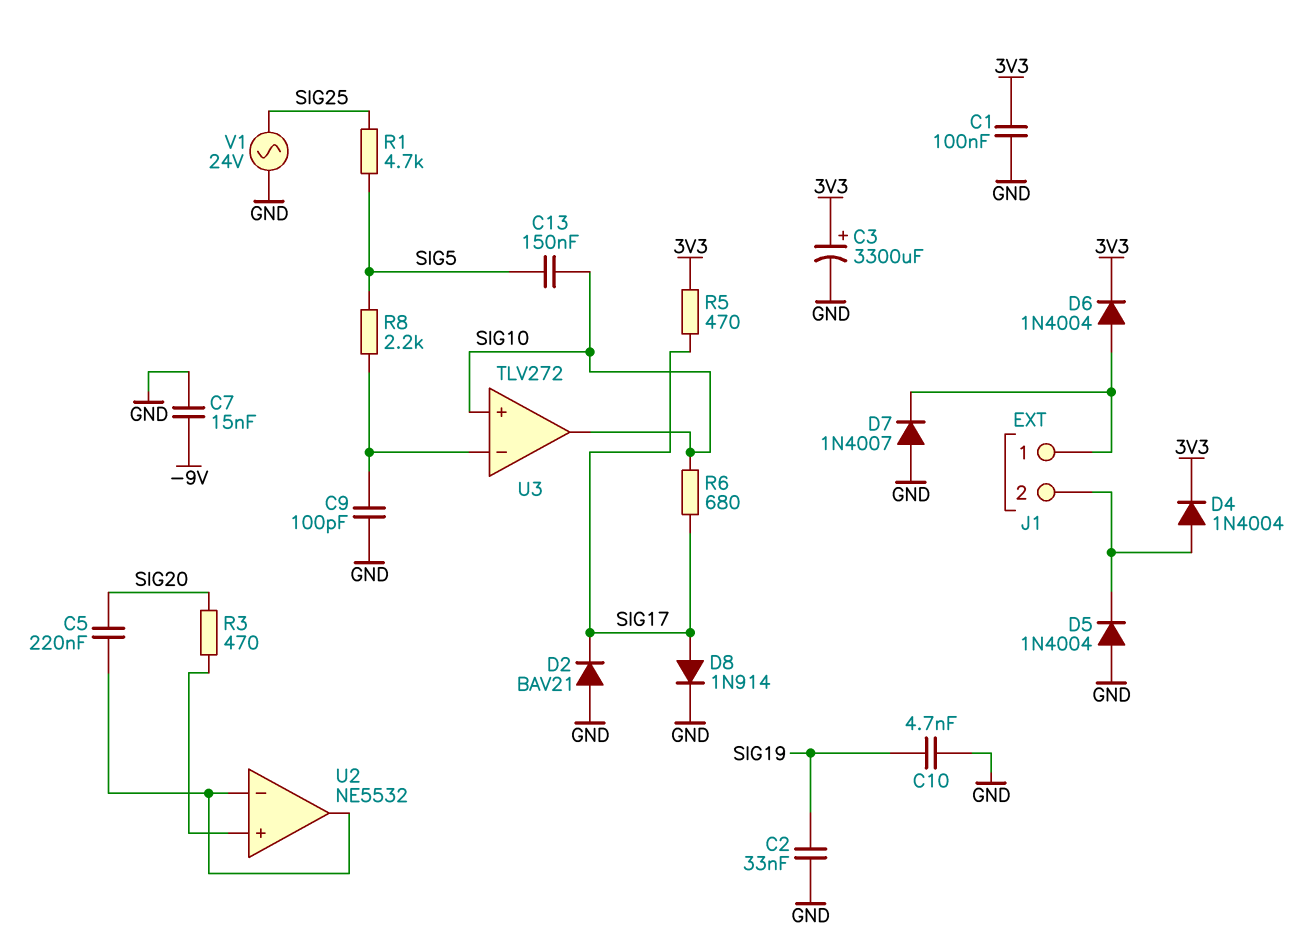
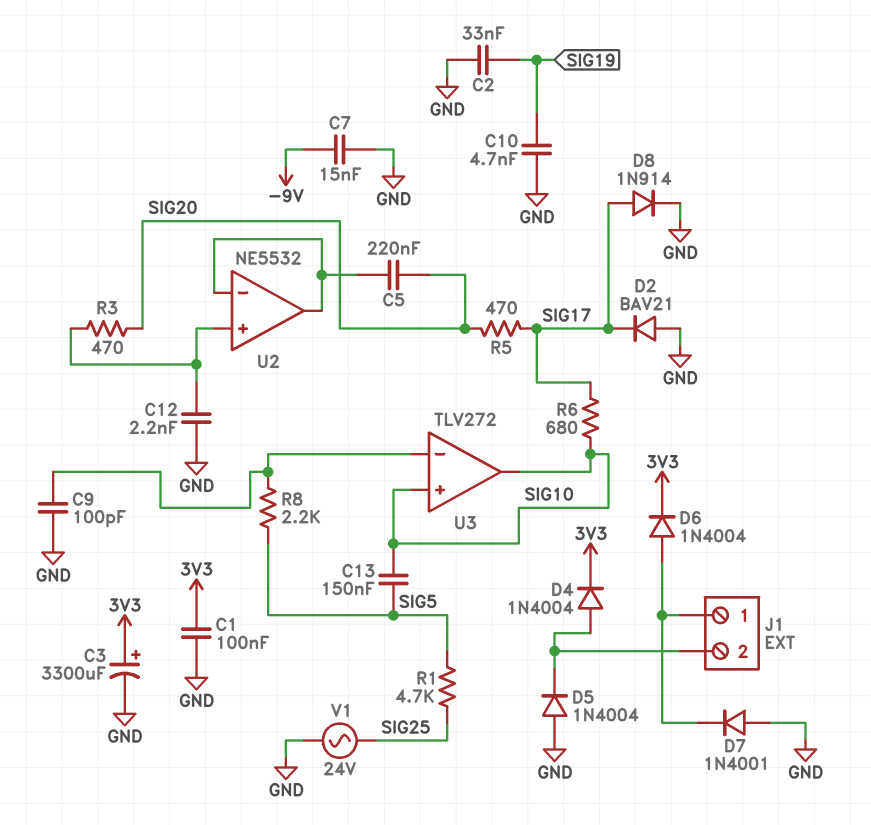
C12: none -> 2.2nF (GND, U2/in+)
D7: diode 1N4007 (A GND, K J1/1) -> diode 1N4001 (A GND, K J1/1)
R5: 470 (3V3, SIG17) -> 470 (SIG17, SIG20)

